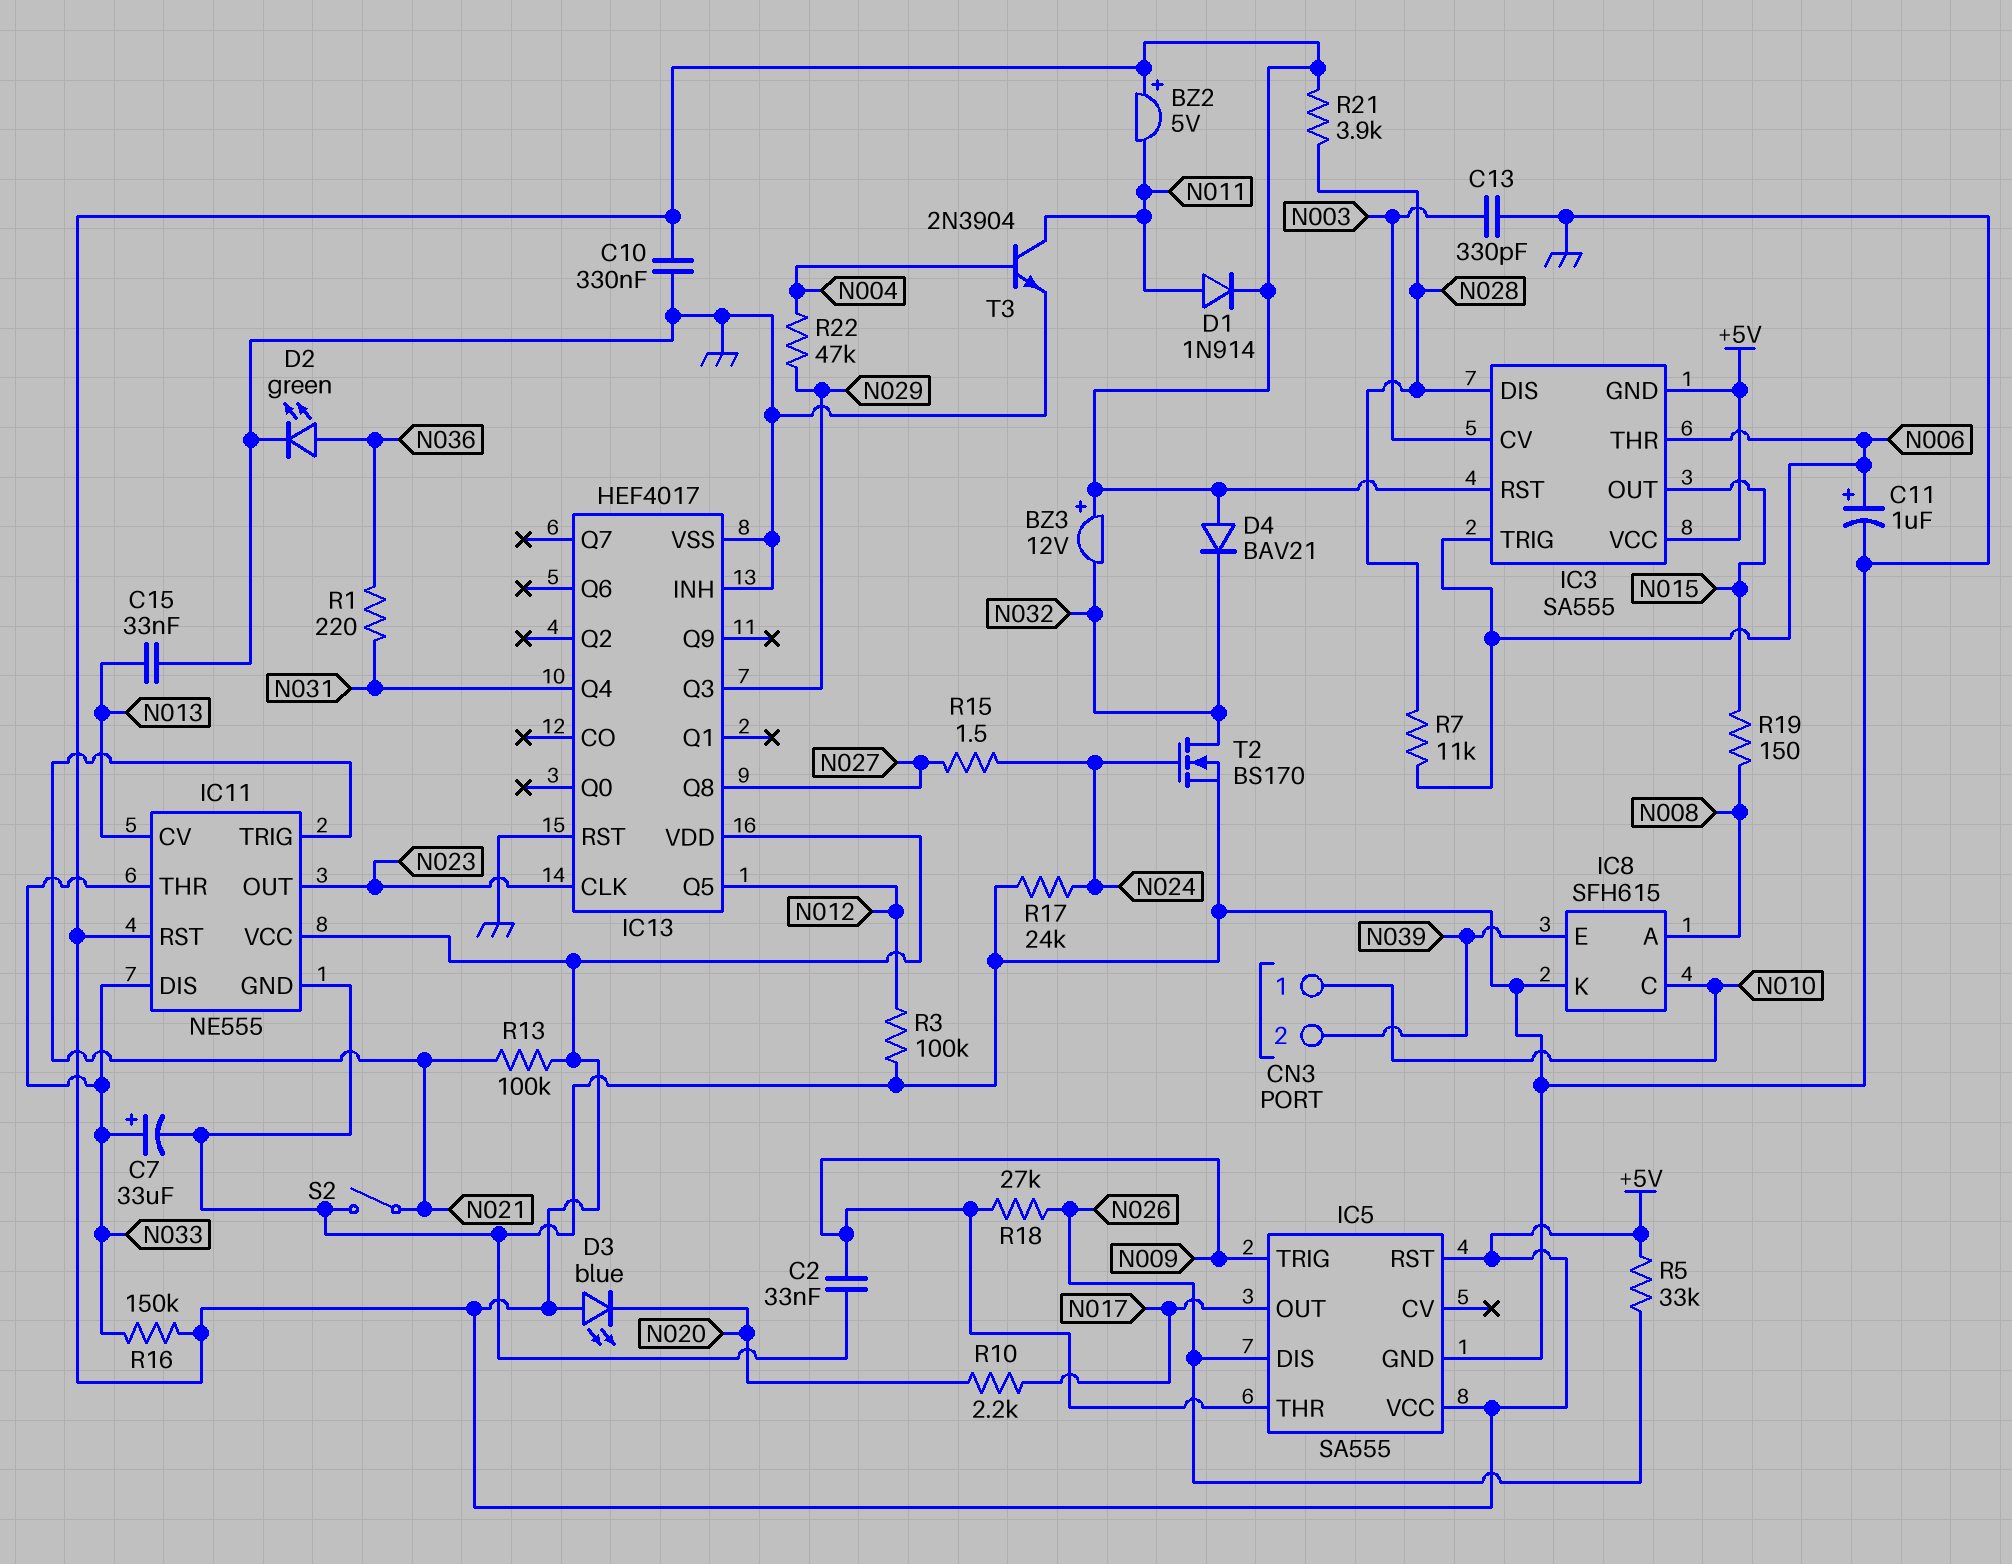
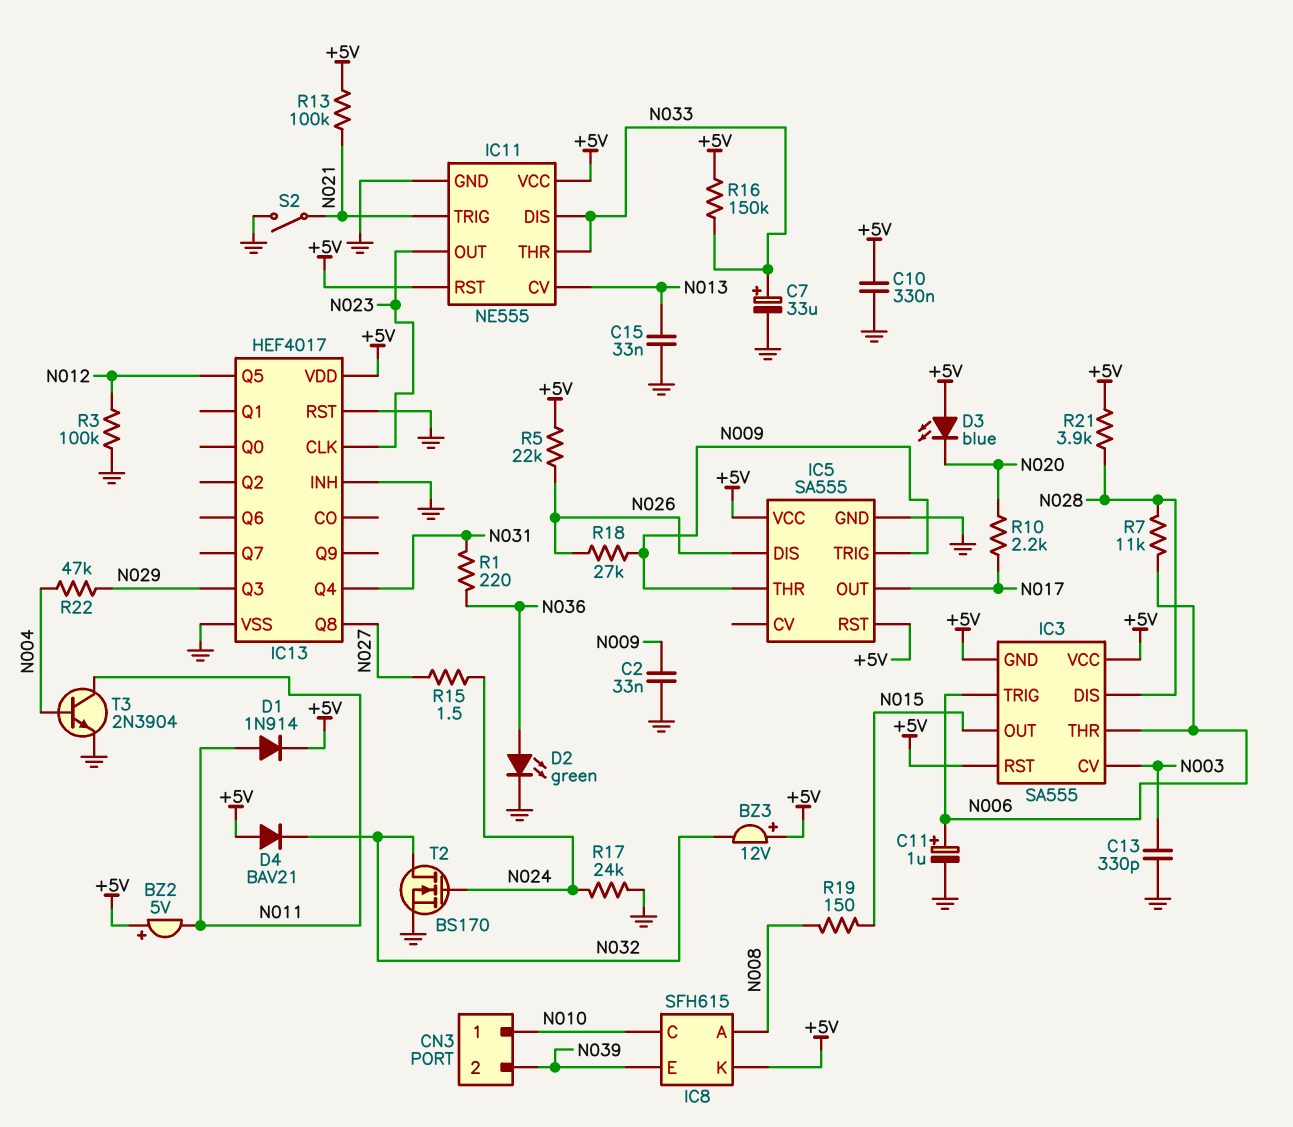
IC8 pin K: GND -> +5V
R5: 33k (+5V, N026) -> 22k (+5V, N026)

